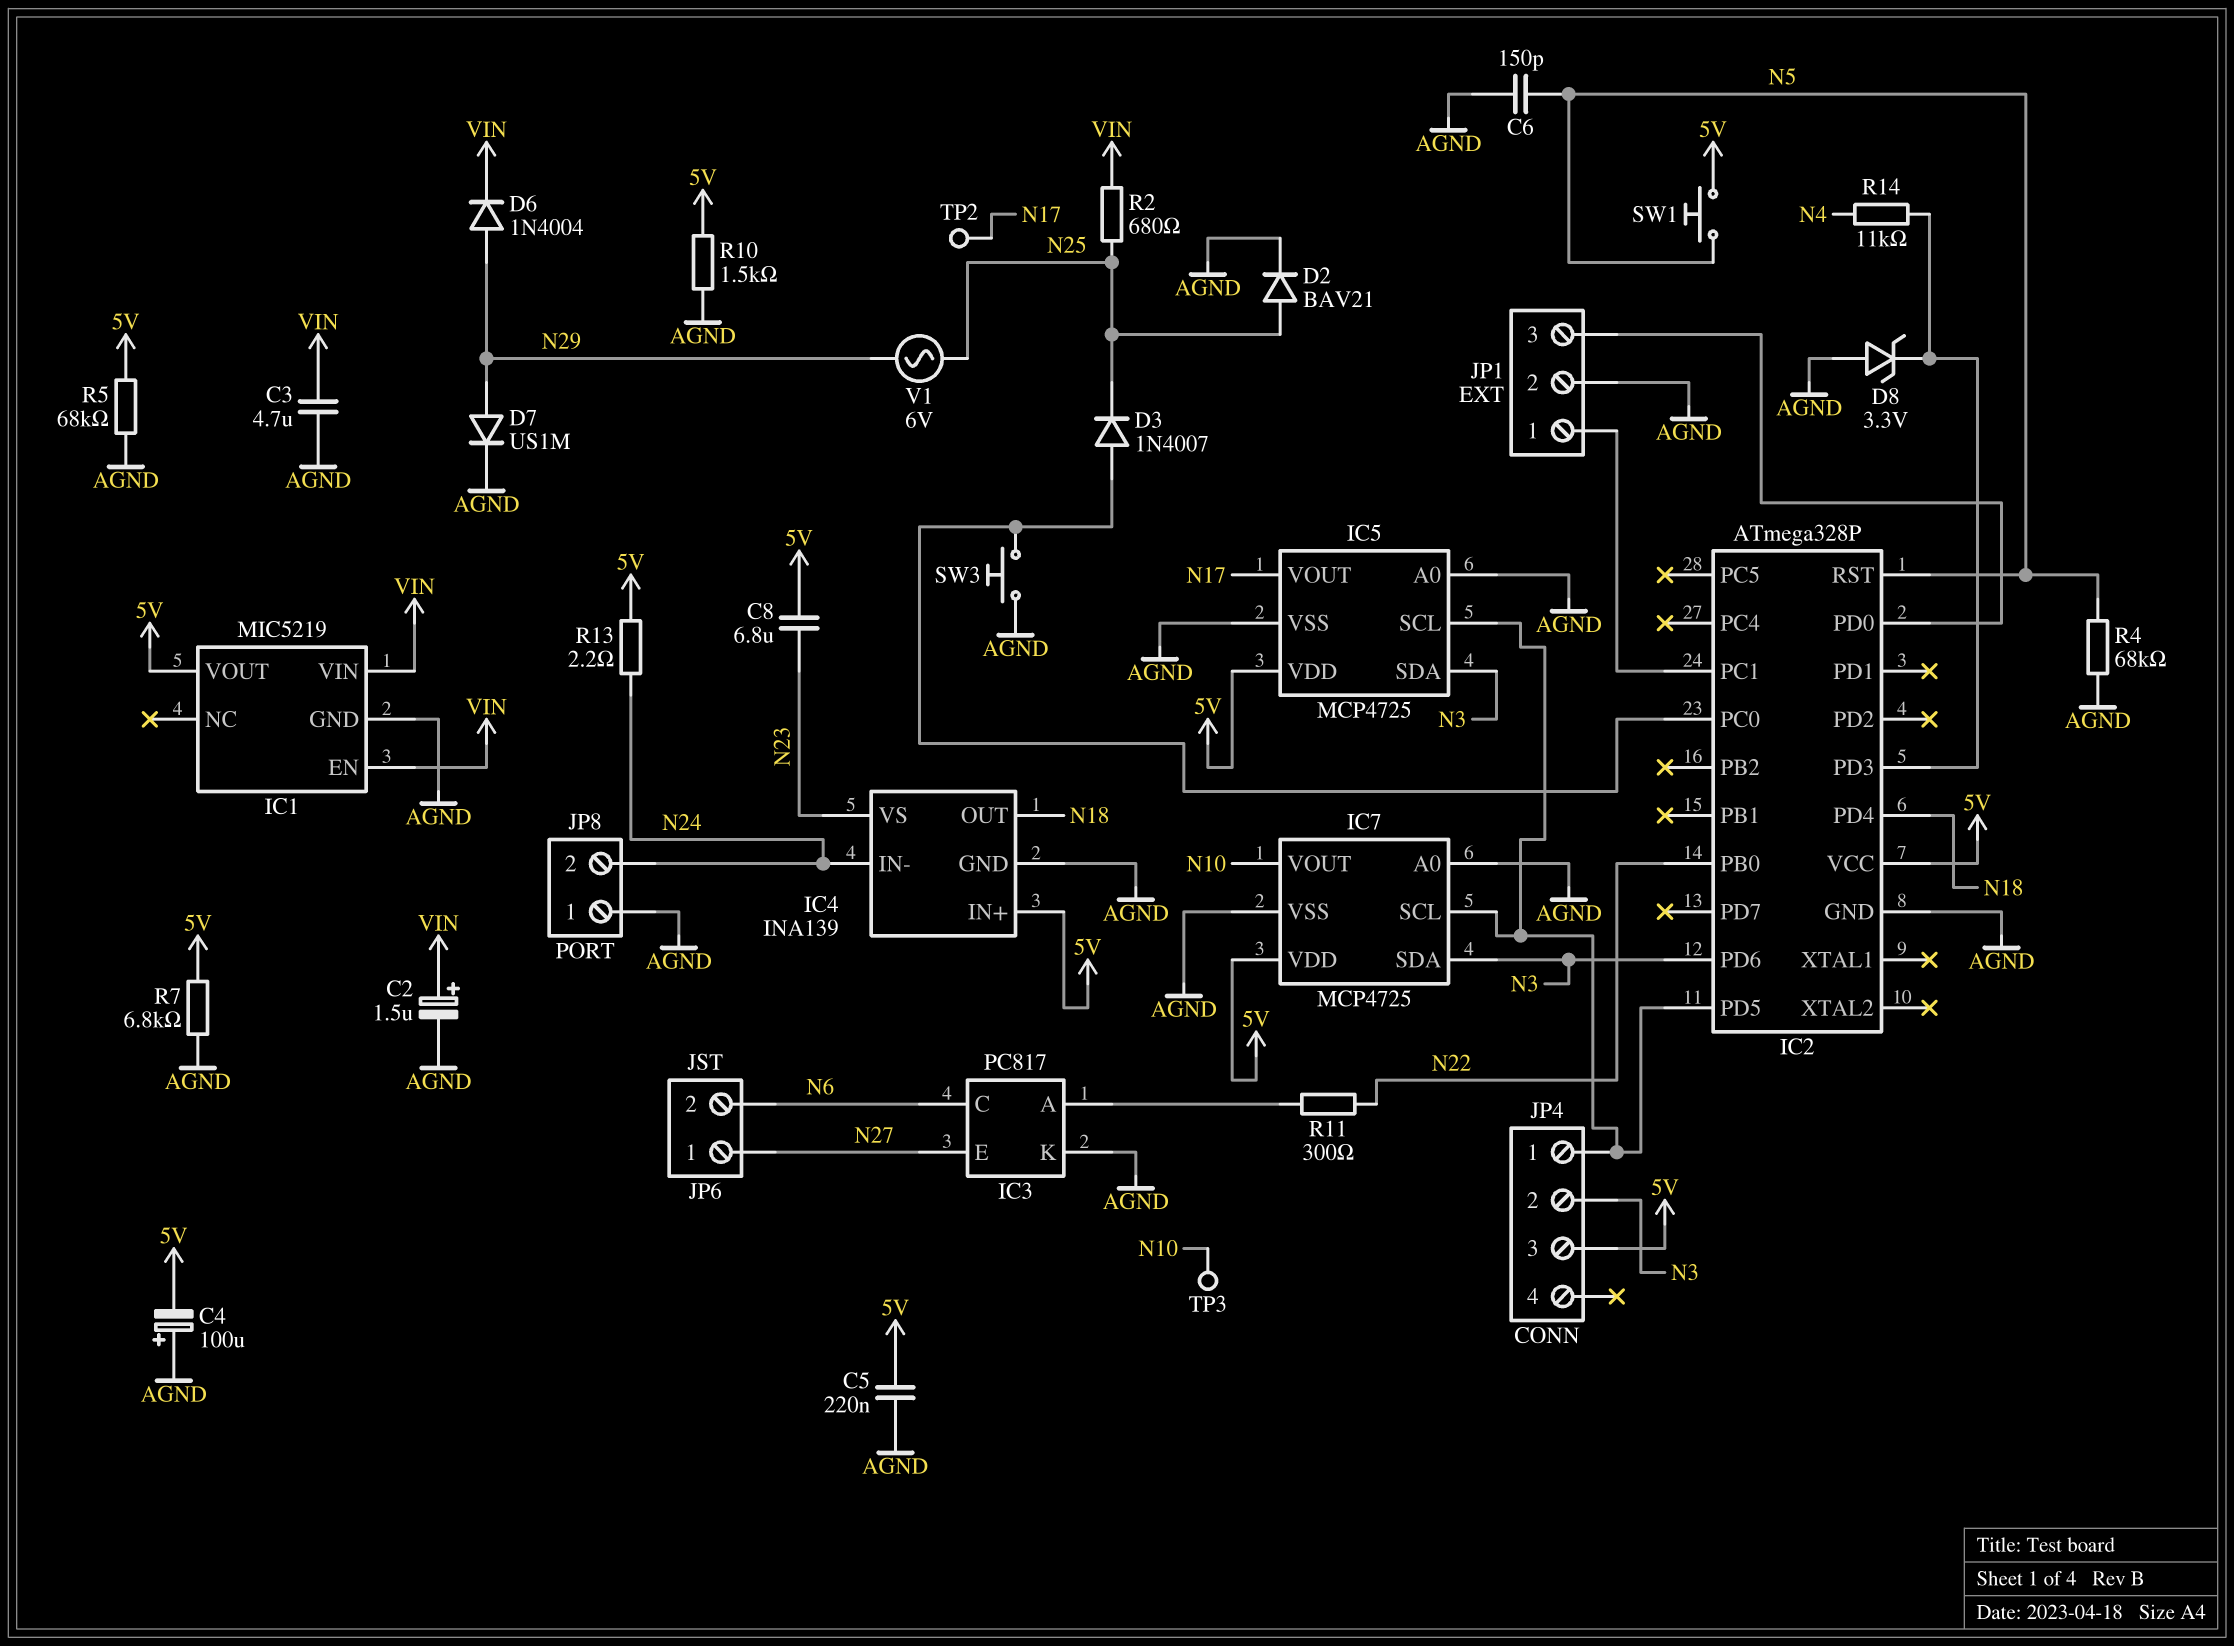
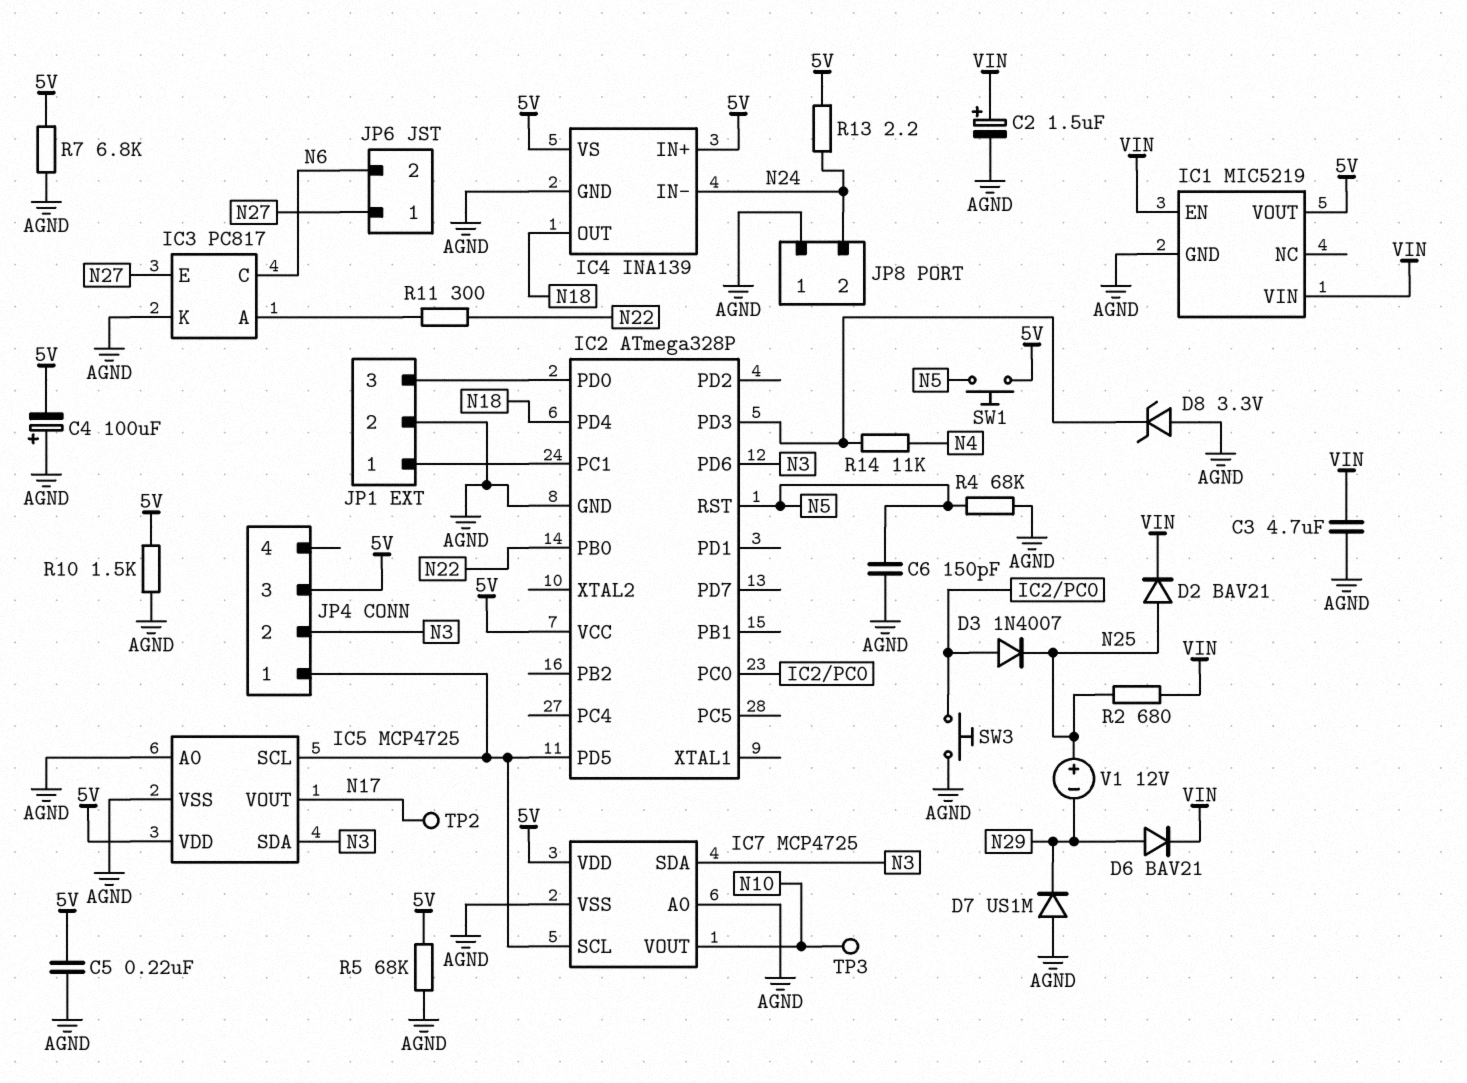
C8: 6.8uF (5V, N23) -> none
D2: diode BAV21 (A N25, K AGND) -> diode BAV21 (A N25, K VIN)
D6: diode 1N4004 (A N29, K VIN) -> diode BAV21 (A N29, K VIN)
D7: diode US1M (A N29, K AGND) -> diode US1M (A AGND, K N29)
IC4 pin VS: N23 -> 5V
V1: AC 6V (N25, N29) -> 12V (plus N25, minus N29)

